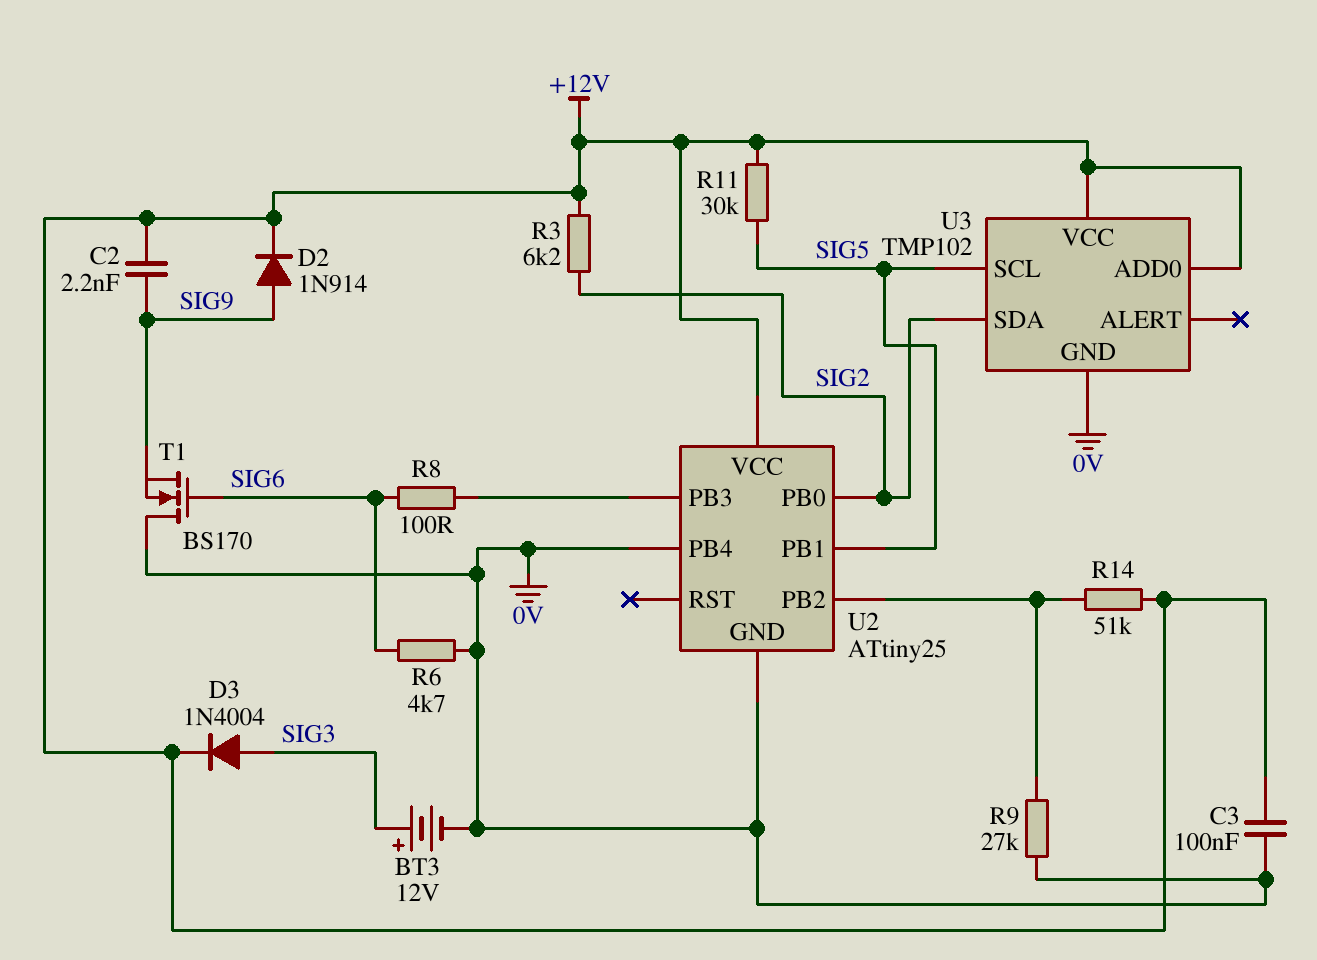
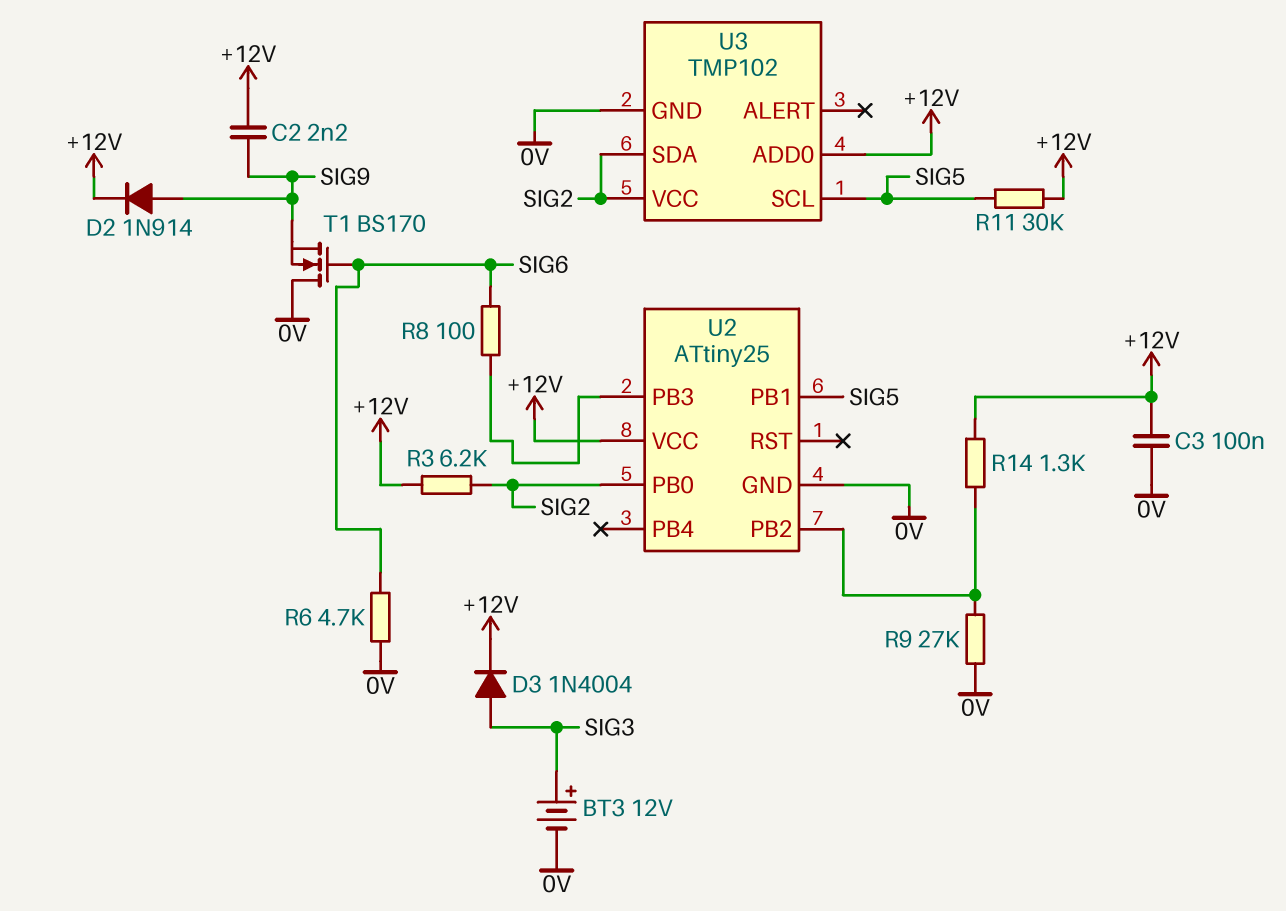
R14: 51k (+12V, U2/PB2) -> 1.3k (+12V, U2/PB2)
U2 pin PB4: 0V -> none
U3 pin VCC: +12V -> SIG2

